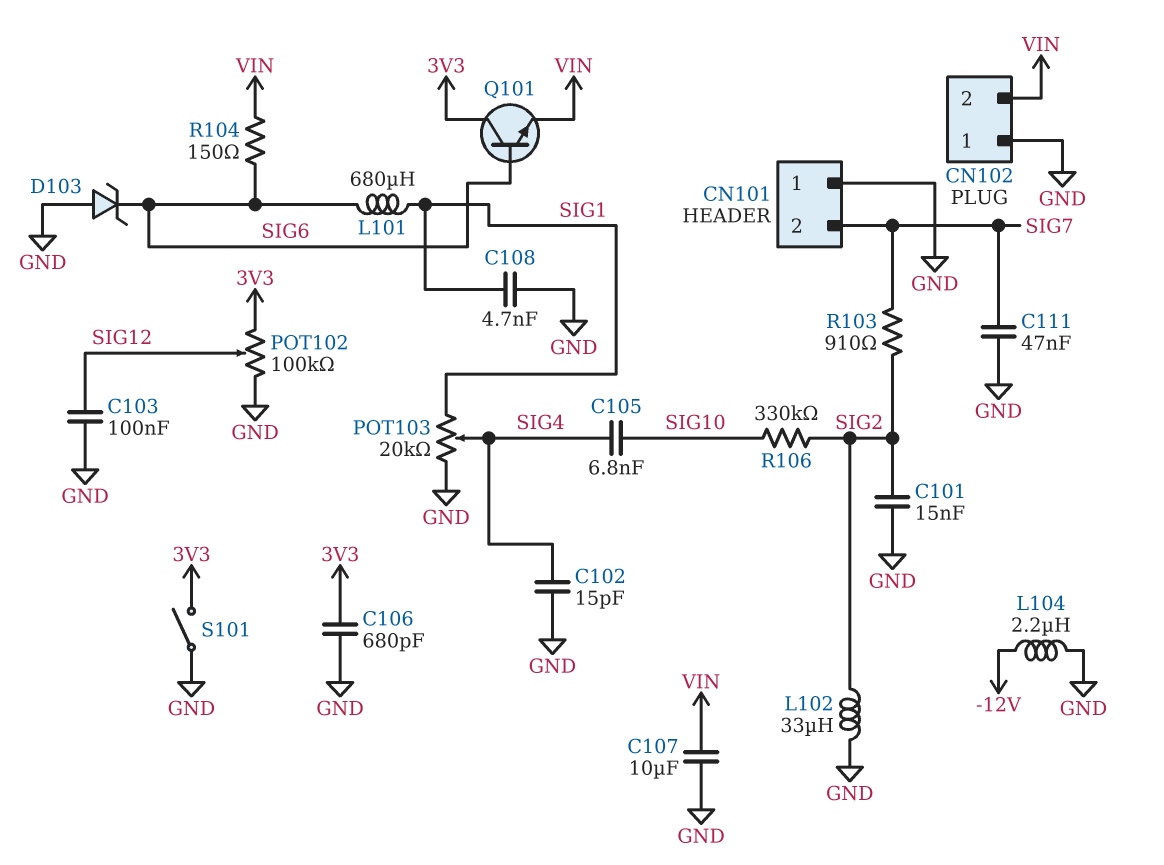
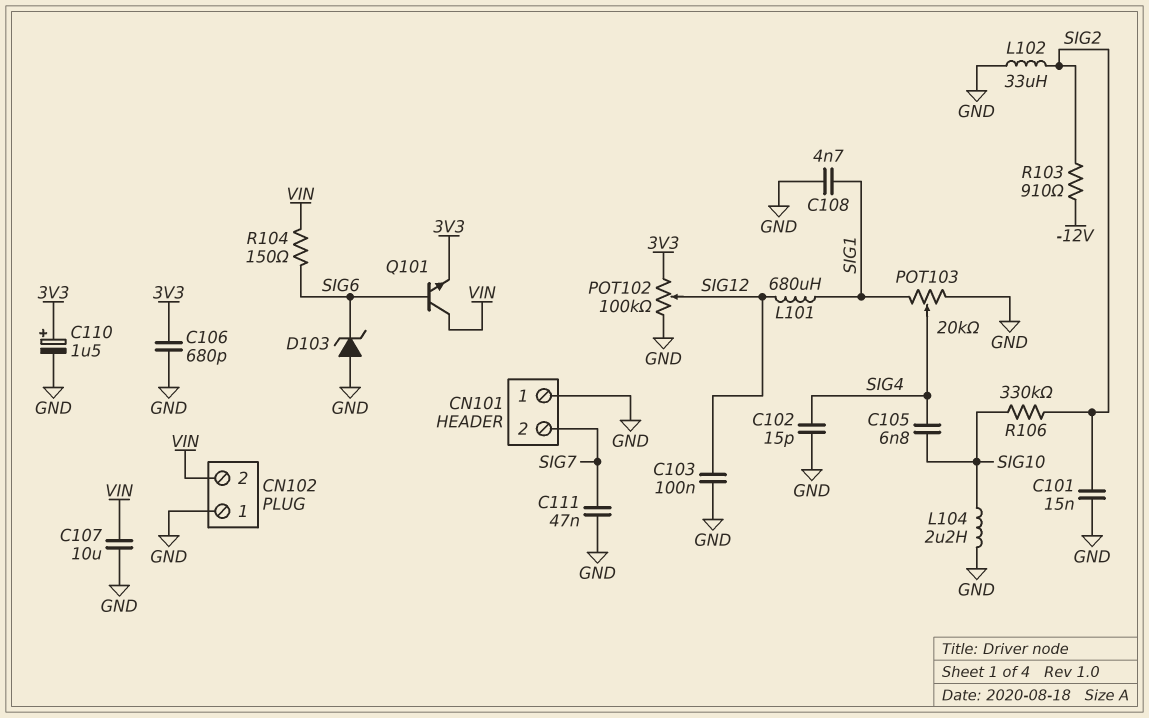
C110: none -> 1.5uF (plus 3V3, minus GND)
L101: 680uH (SIG1, SIG6) -> 680uH (SIG1, SIG12)
L104: 2.2uH (-12V, GND) -> 2.2uH (GND, SIG10)
Q101: NPN (B SIG6, C 3V3, E VIN) -> NPN (B SIG6, C VIN, E 3V3)
R103: 910 (SIG2, SIG7) -> 910 (-12V, SIG2)
S101: switch (3V3, GND) -> none

